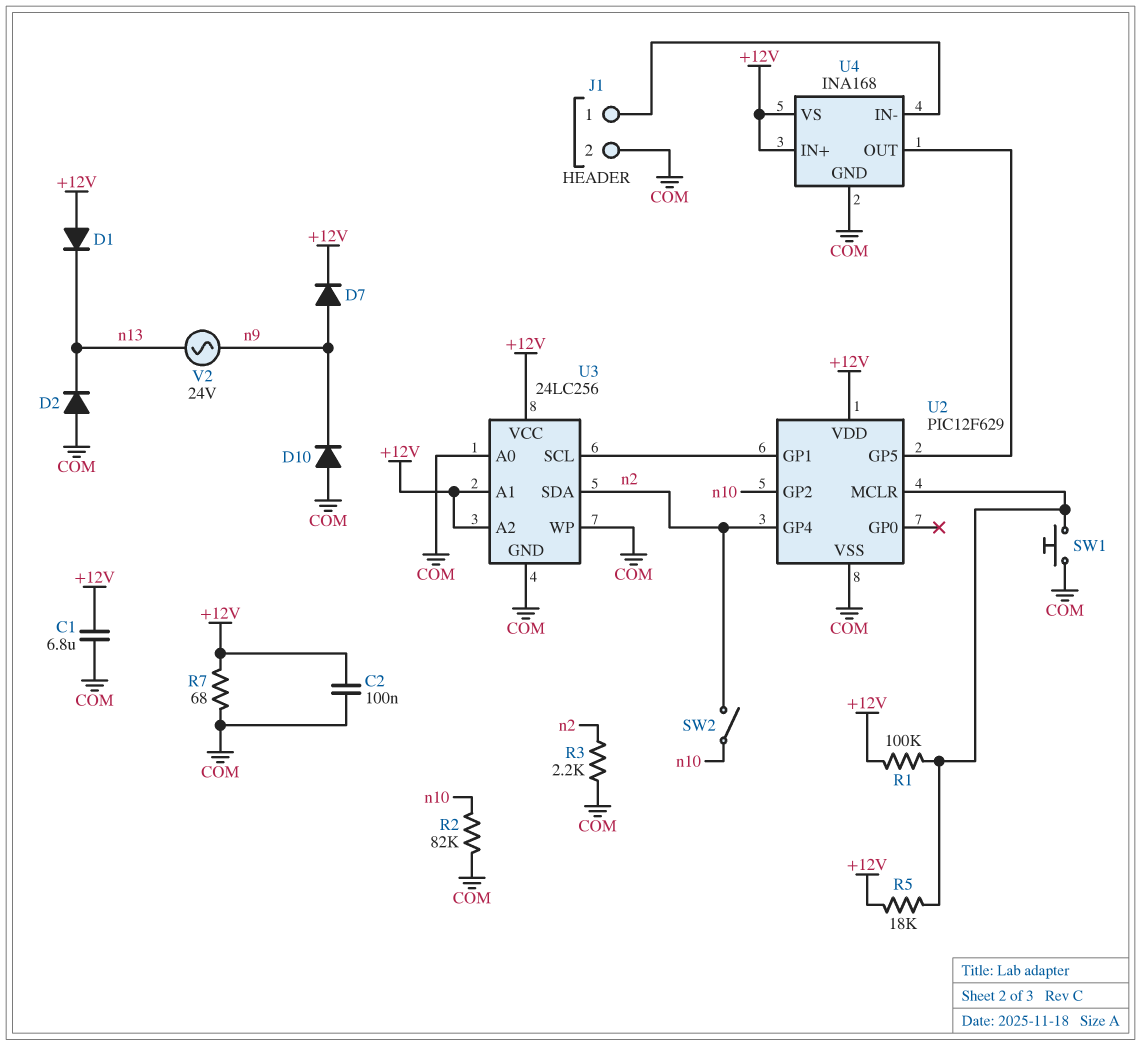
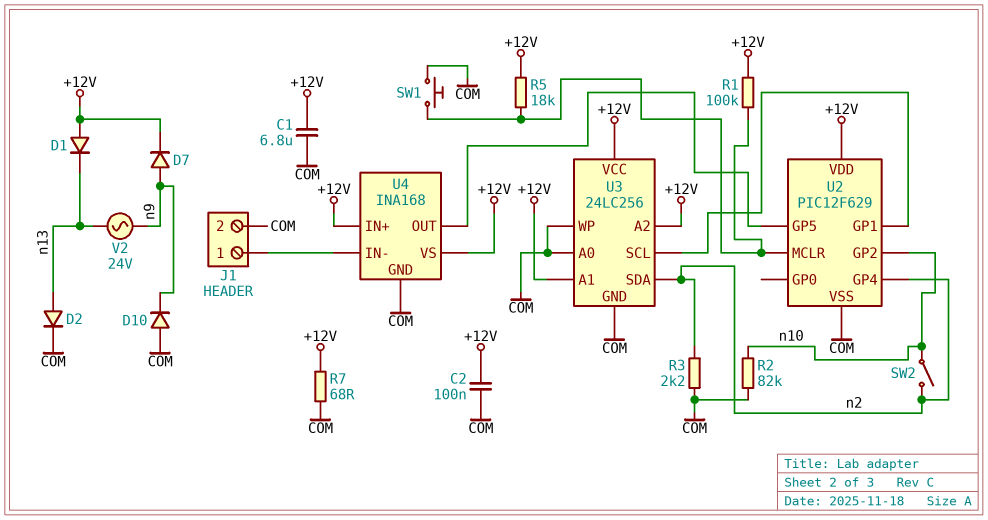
D2: diode (A COM, K n13) -> diode (A n13, K COM)

